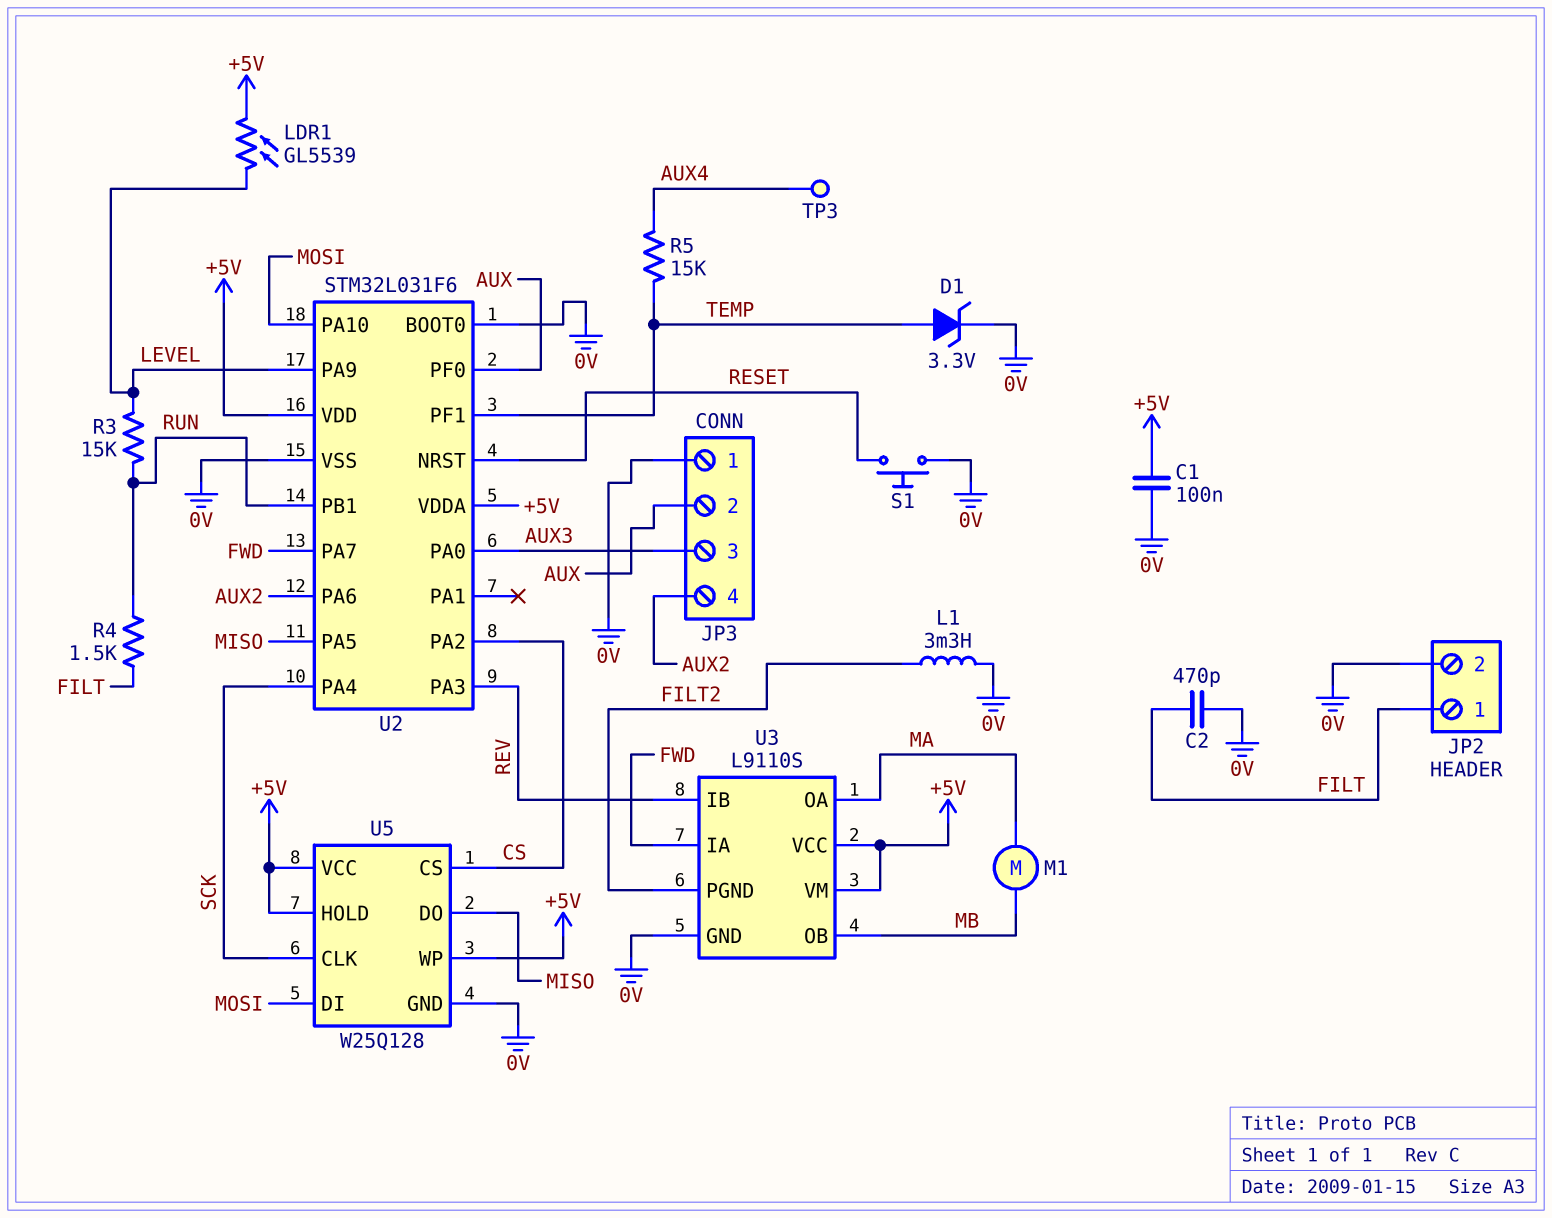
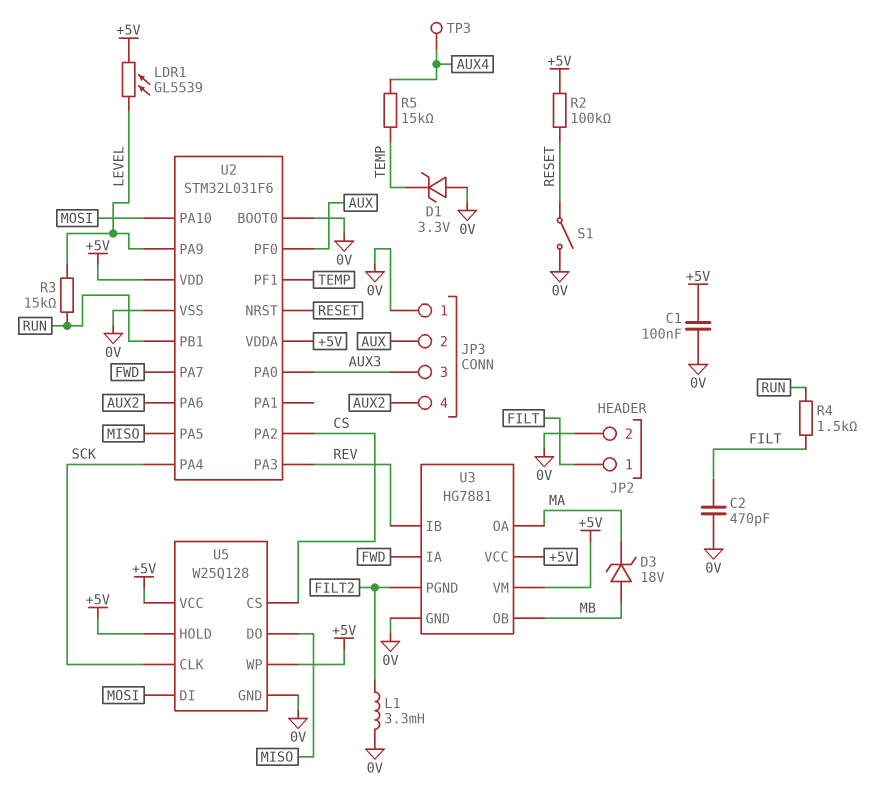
D1: zener 3.3V (A TEMP, K 0V) -> zener 3.3V (A 0V, K TEMP)
D3: none -> zener 18V (A MB, K MA)
M1: motor (MA, MB) -> none
R2: none -> 100k (+5V, RESET)
S1: button (0V, RESET) -> switch (0V, RESET)
U3: L9110S -> HG7881

